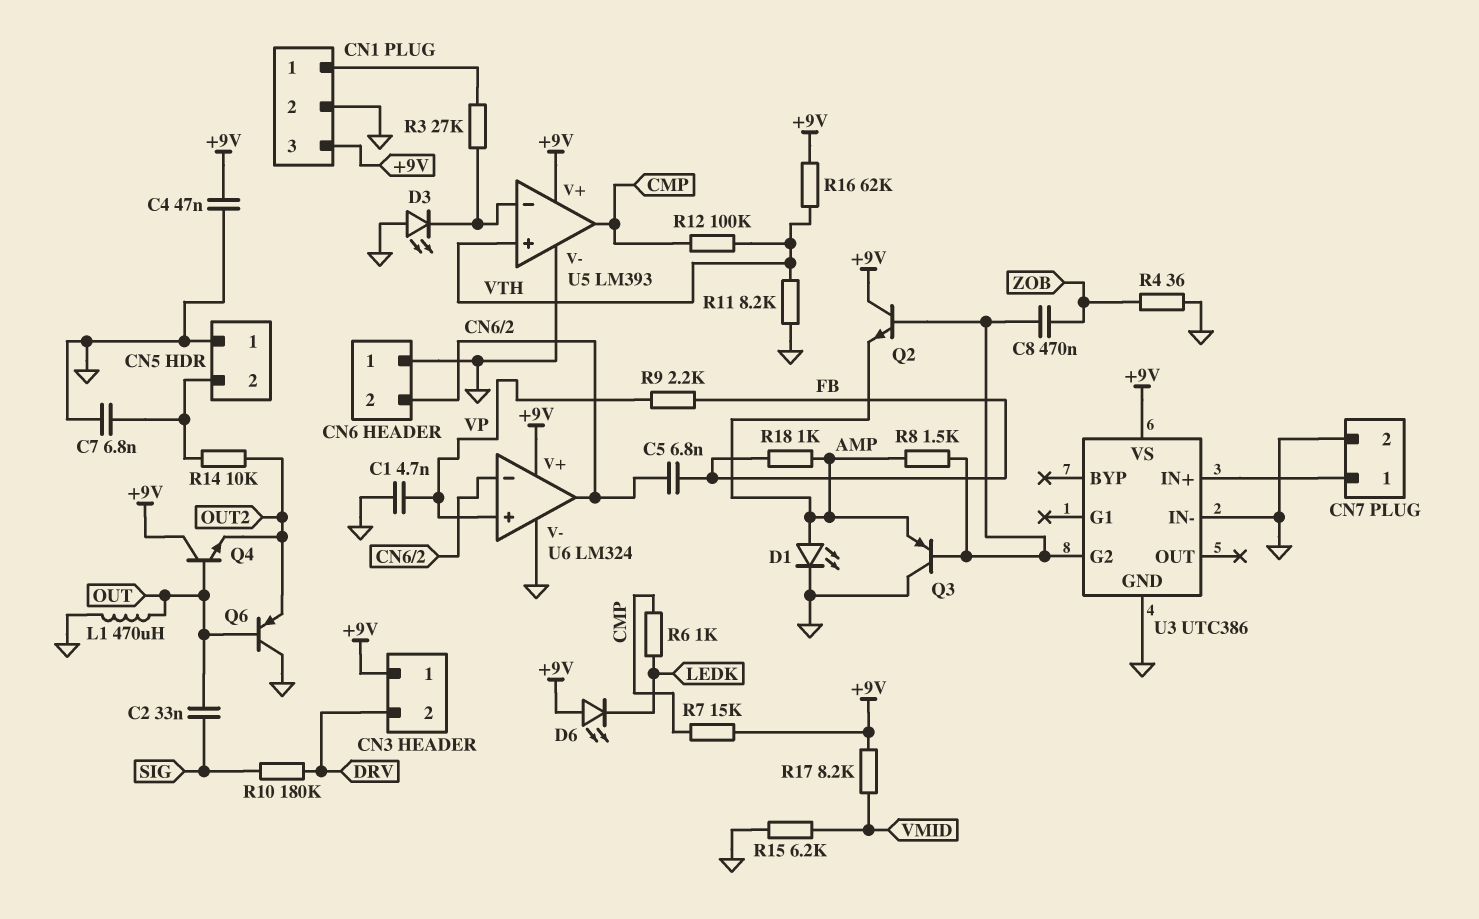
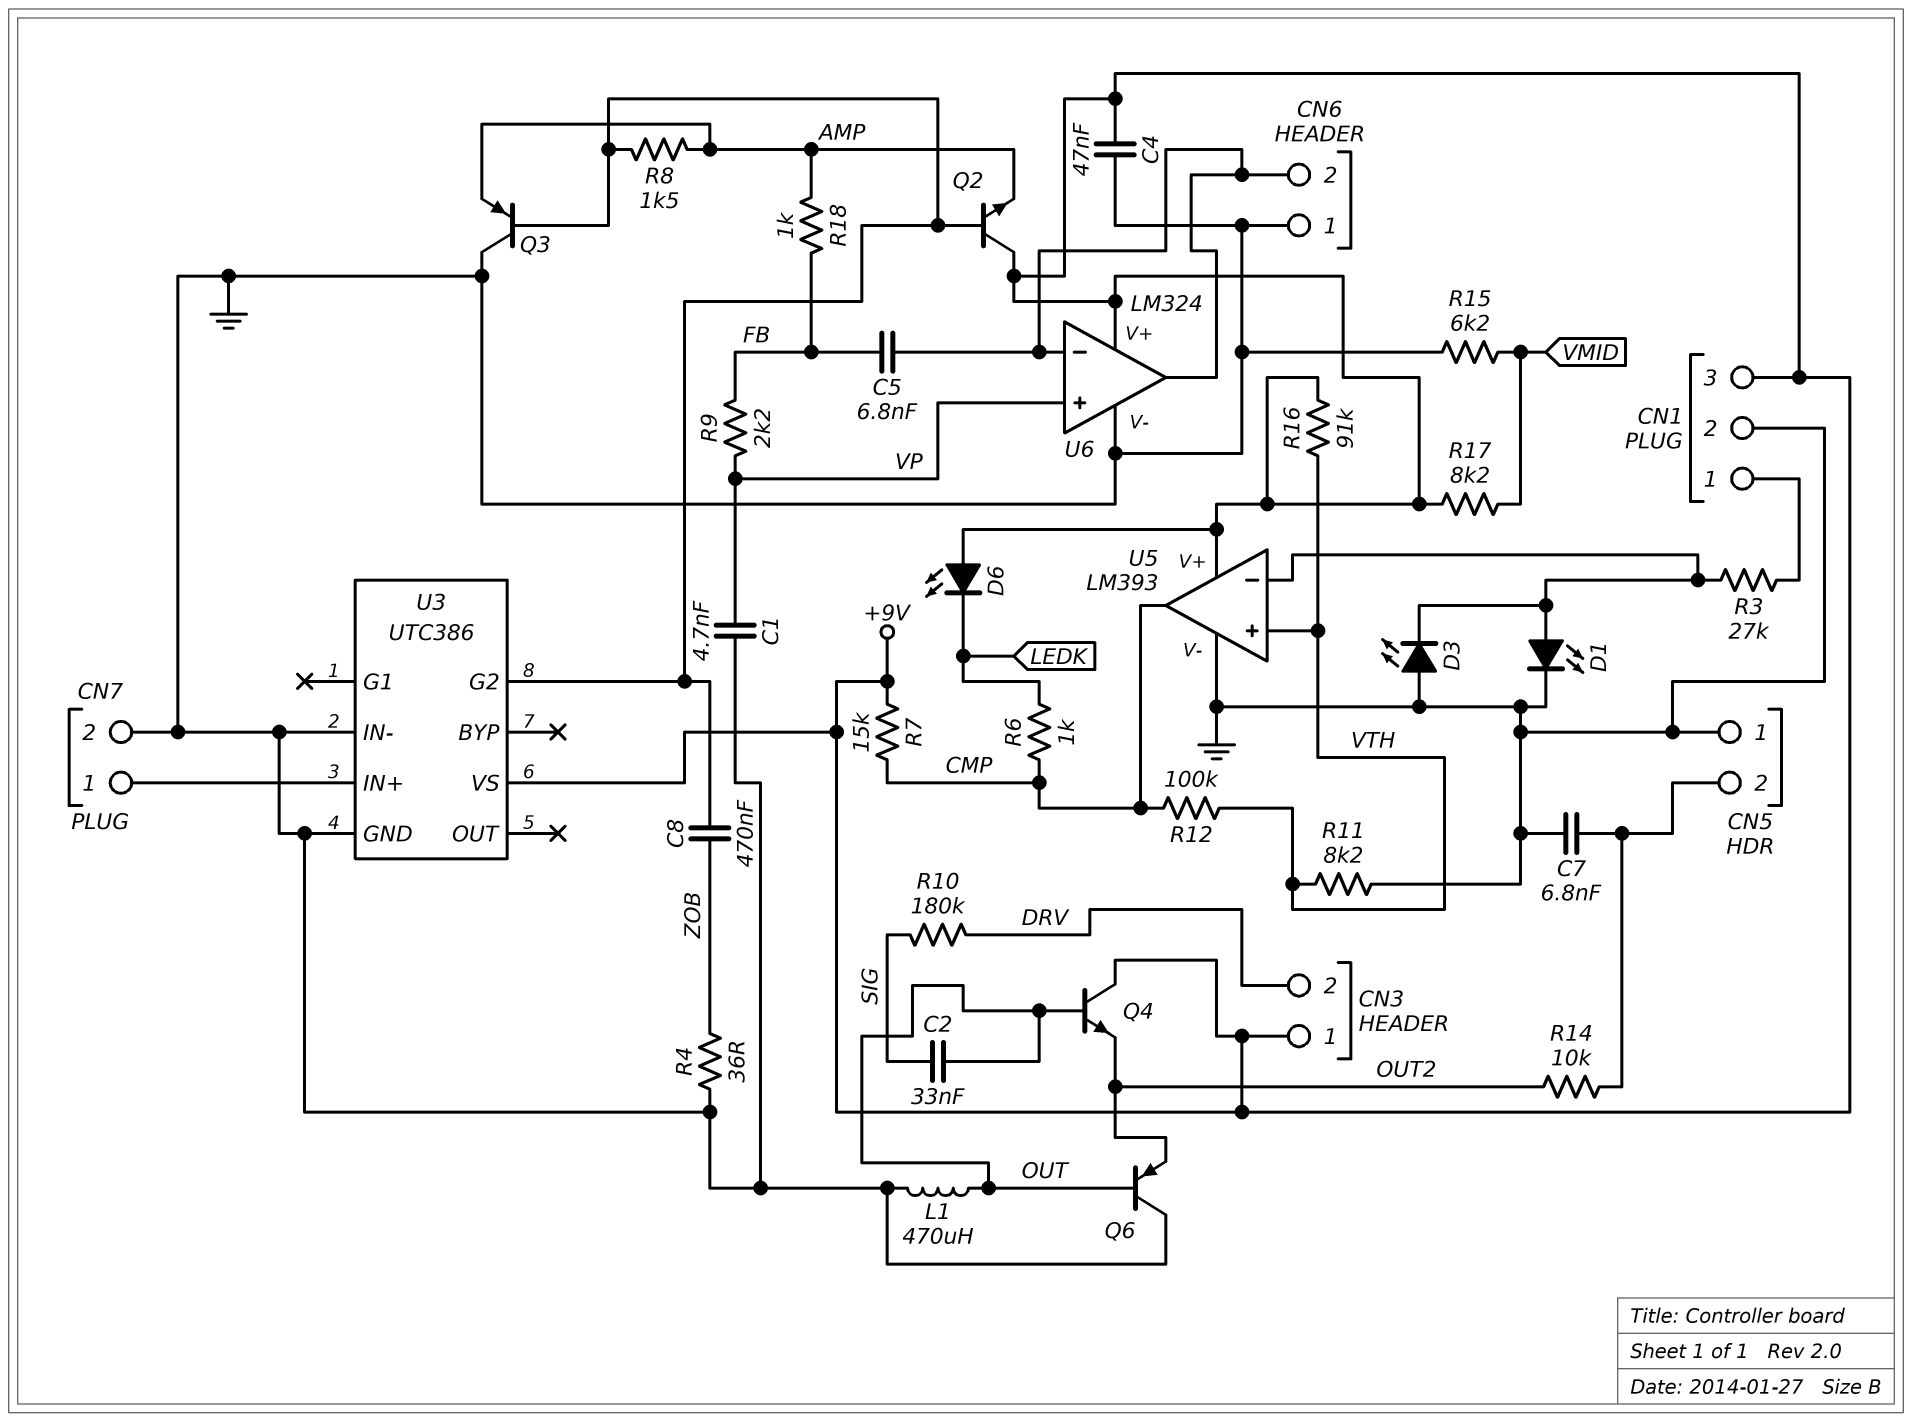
D1: LED (A AMP, K GND) -> LED (A U5/in-, K GND)
R16: 62k (+9V, VTH) -> 91k (+9V, VTH)

